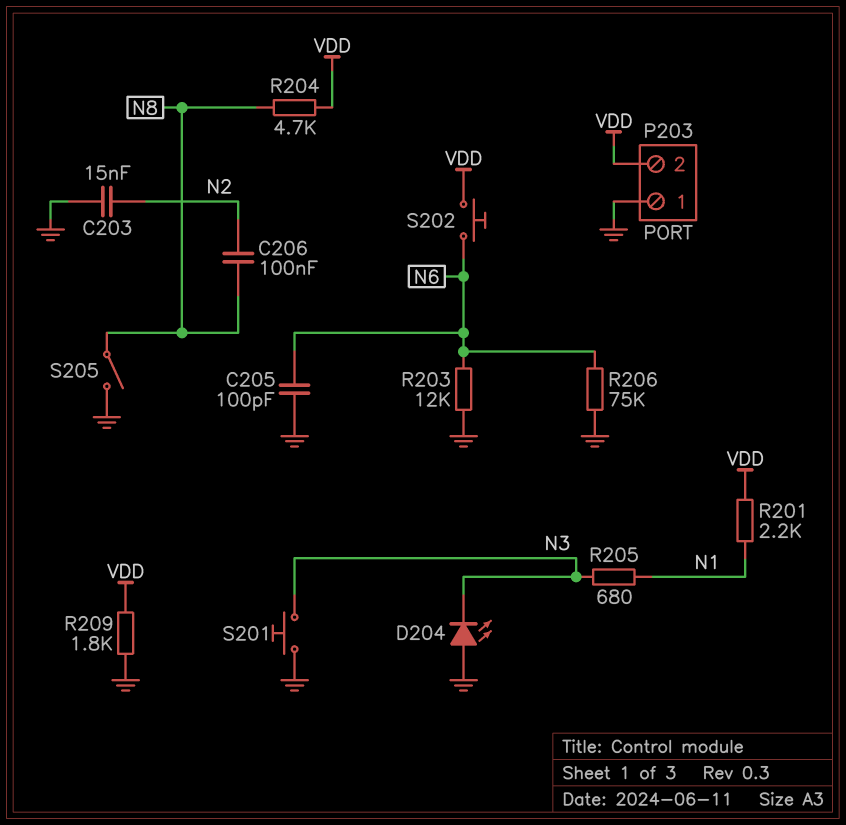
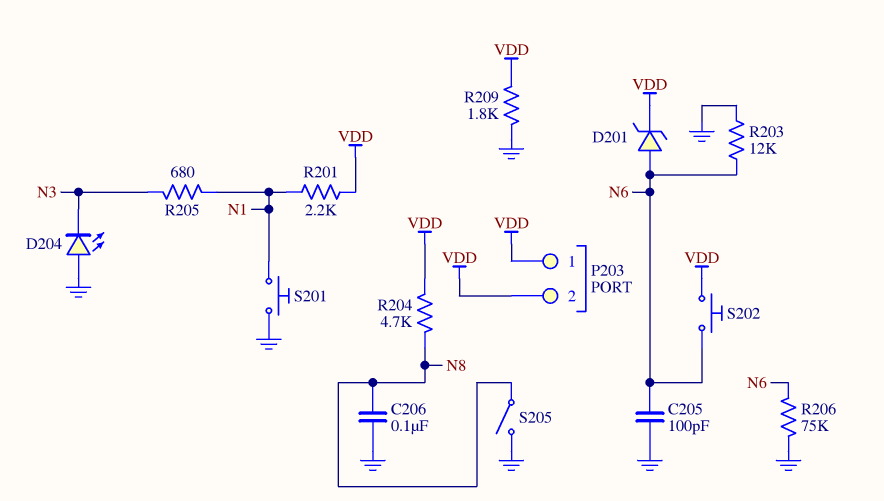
C203: 15nF (GND, N2) -> none
C206: 100nF (N2, N8) -> 100nF (GND, N8)
D201: none -> zener (A N6, K VDD)
P203 pin 1: GND -> VDD
S201: button (GND, N3) -> button (GND, N1)

